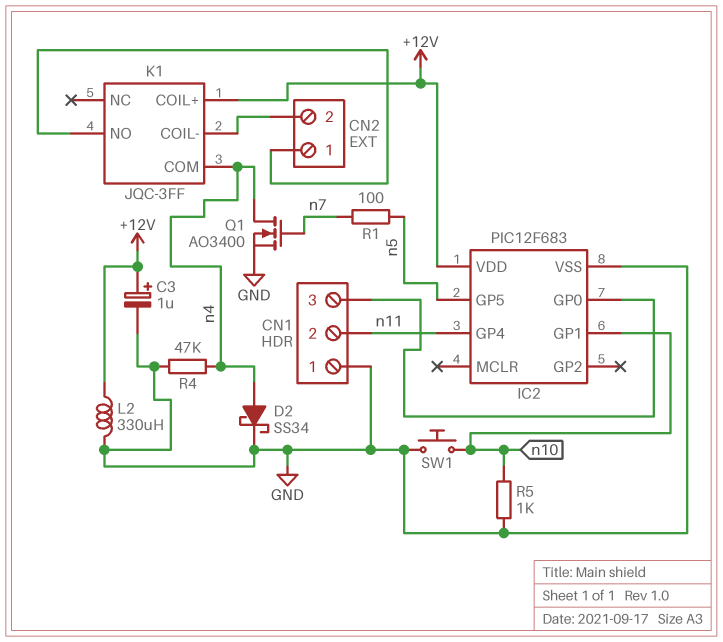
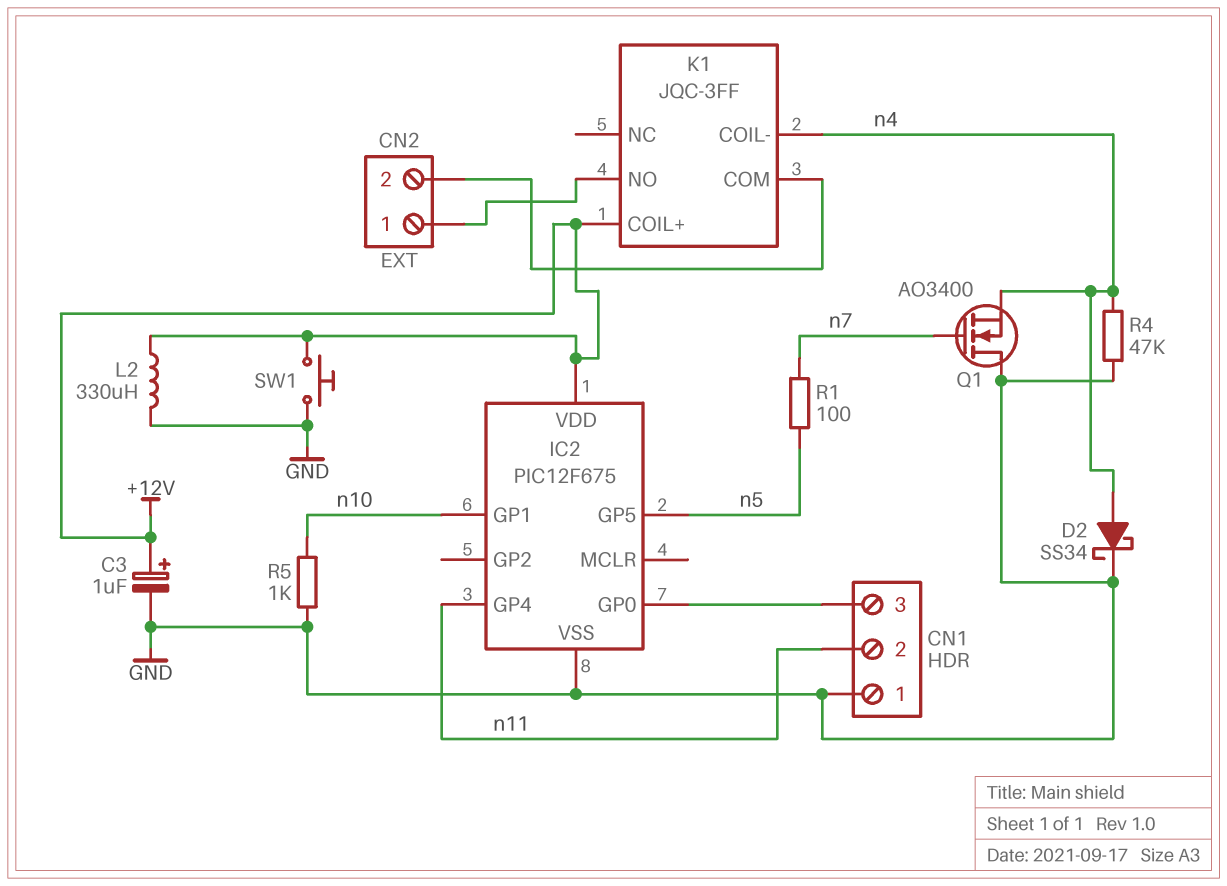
IC2: PIC12F683 -> PIC12F675
K1 pin COIL-: CN2/2 -> n4
K1 pin COM: n4 -> CN2/2
Q1: NMOS AO3400 (G n7, D n4, S GND) -> NMOS AO3400 (G n7, D GND, S n4)
SW1: button (GND, n10) -> button (+12V, GND)

